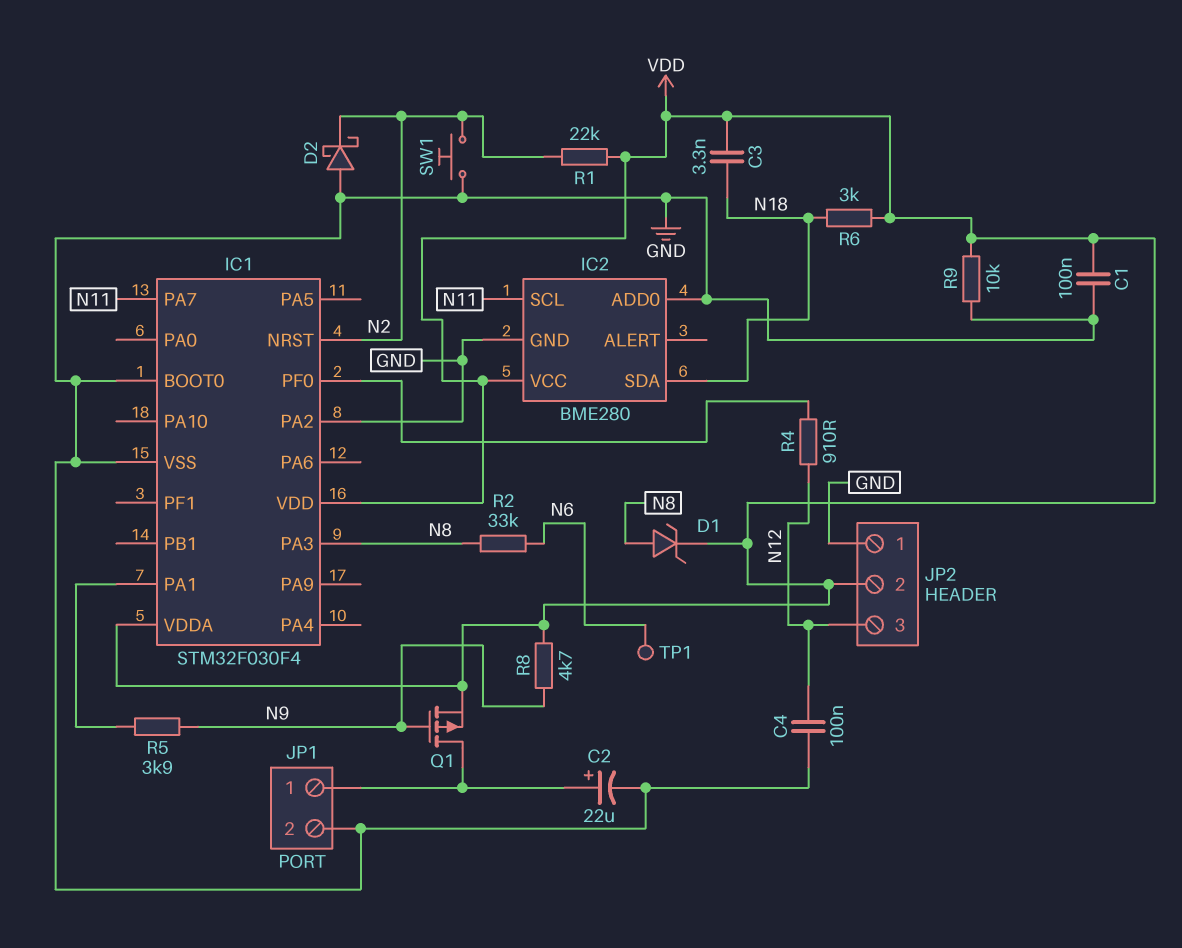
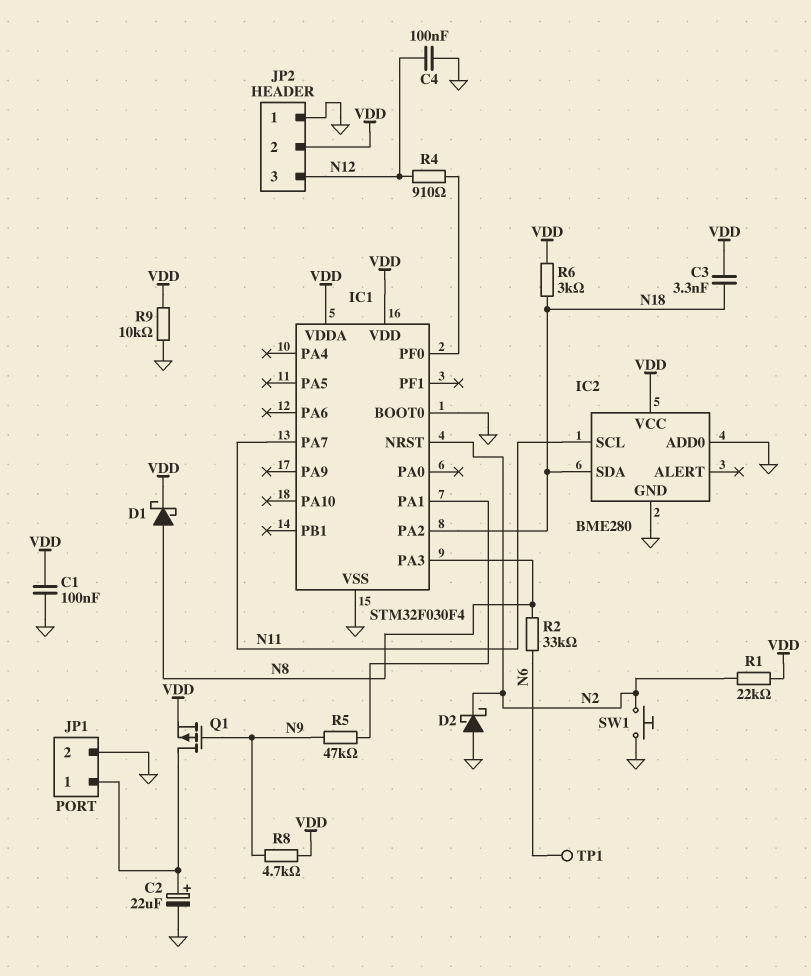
D1: zener (A N8, K VDD) -> schottky (A N8, K VDD)
IC1 pin PA2: GND -> N18
R5: 3.9k (IC1/PA1, N9) -> 47k (IC1/PA1, N9)

